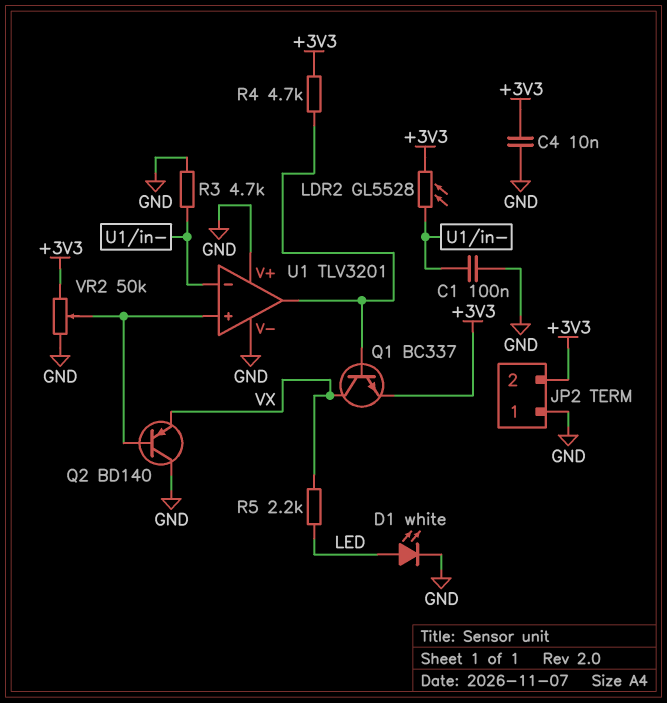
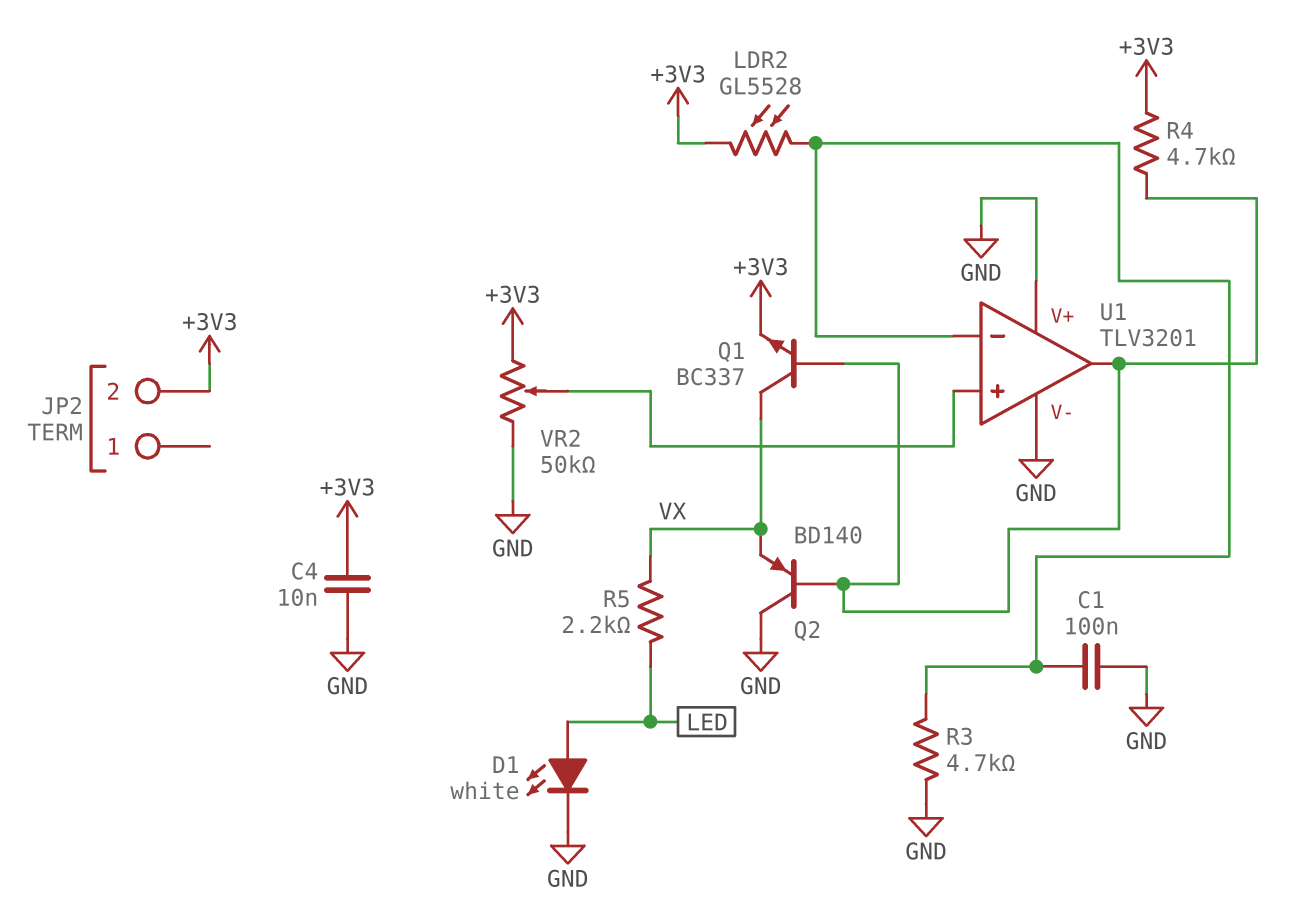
JP2 pin 1: GND -> none
Q2: PNP BD140 (B U1/in+, C GND, E VX) -> PNP BD140 (B U1/out, C GND, E VX)

